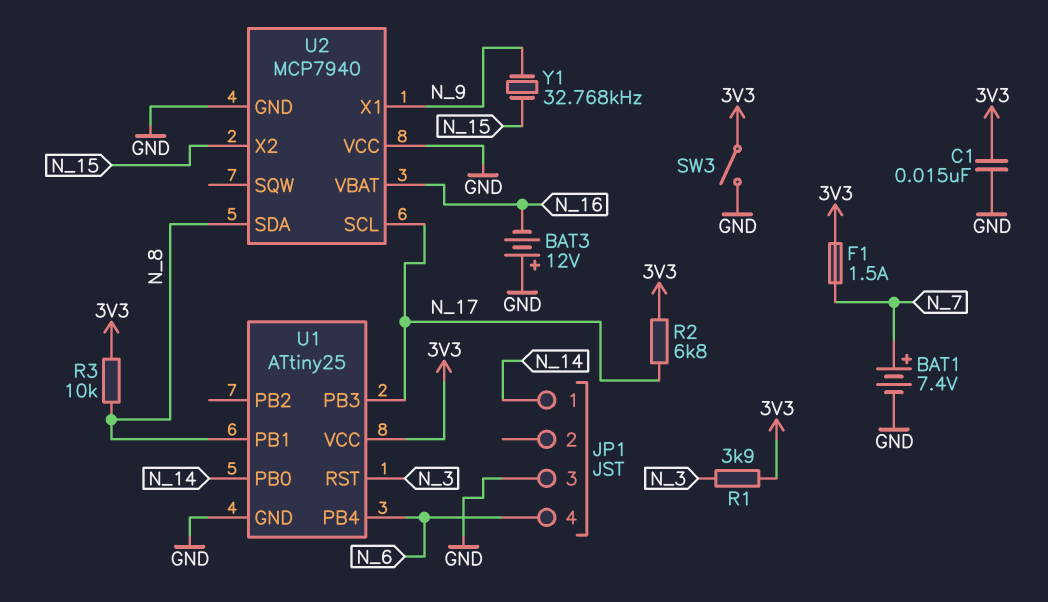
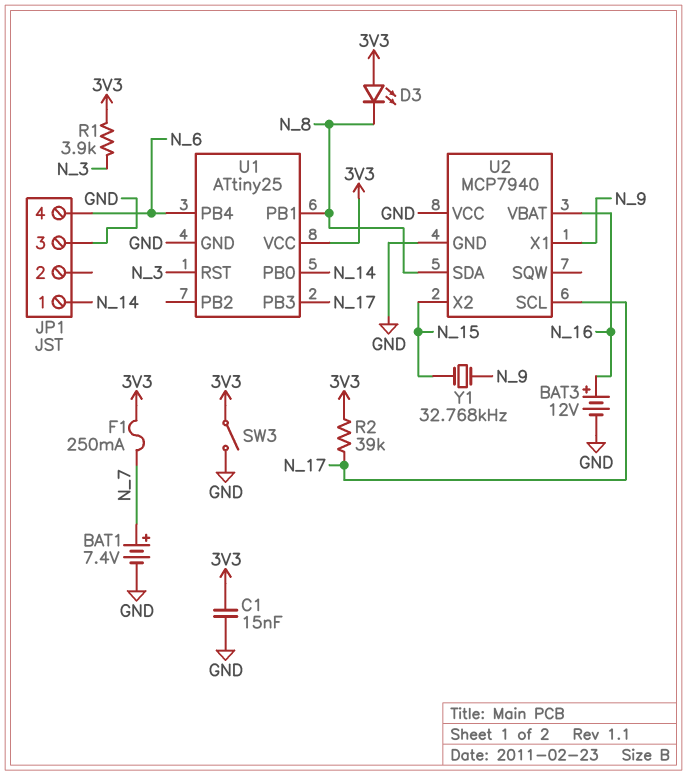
BAT3: 12V (plus GND, minus N_16) -> 12V (plus N_16, minus GND)
D3: none -> LED (A 3V3, K N_8)
F1: 1.5A (3V3, N_7) -> 250mA (3V3, N_7)
R2: 6.8k (3V3, N_17) -> 39k (3V3, N_17)
R3: 10k (3V3, N_8) -> none

